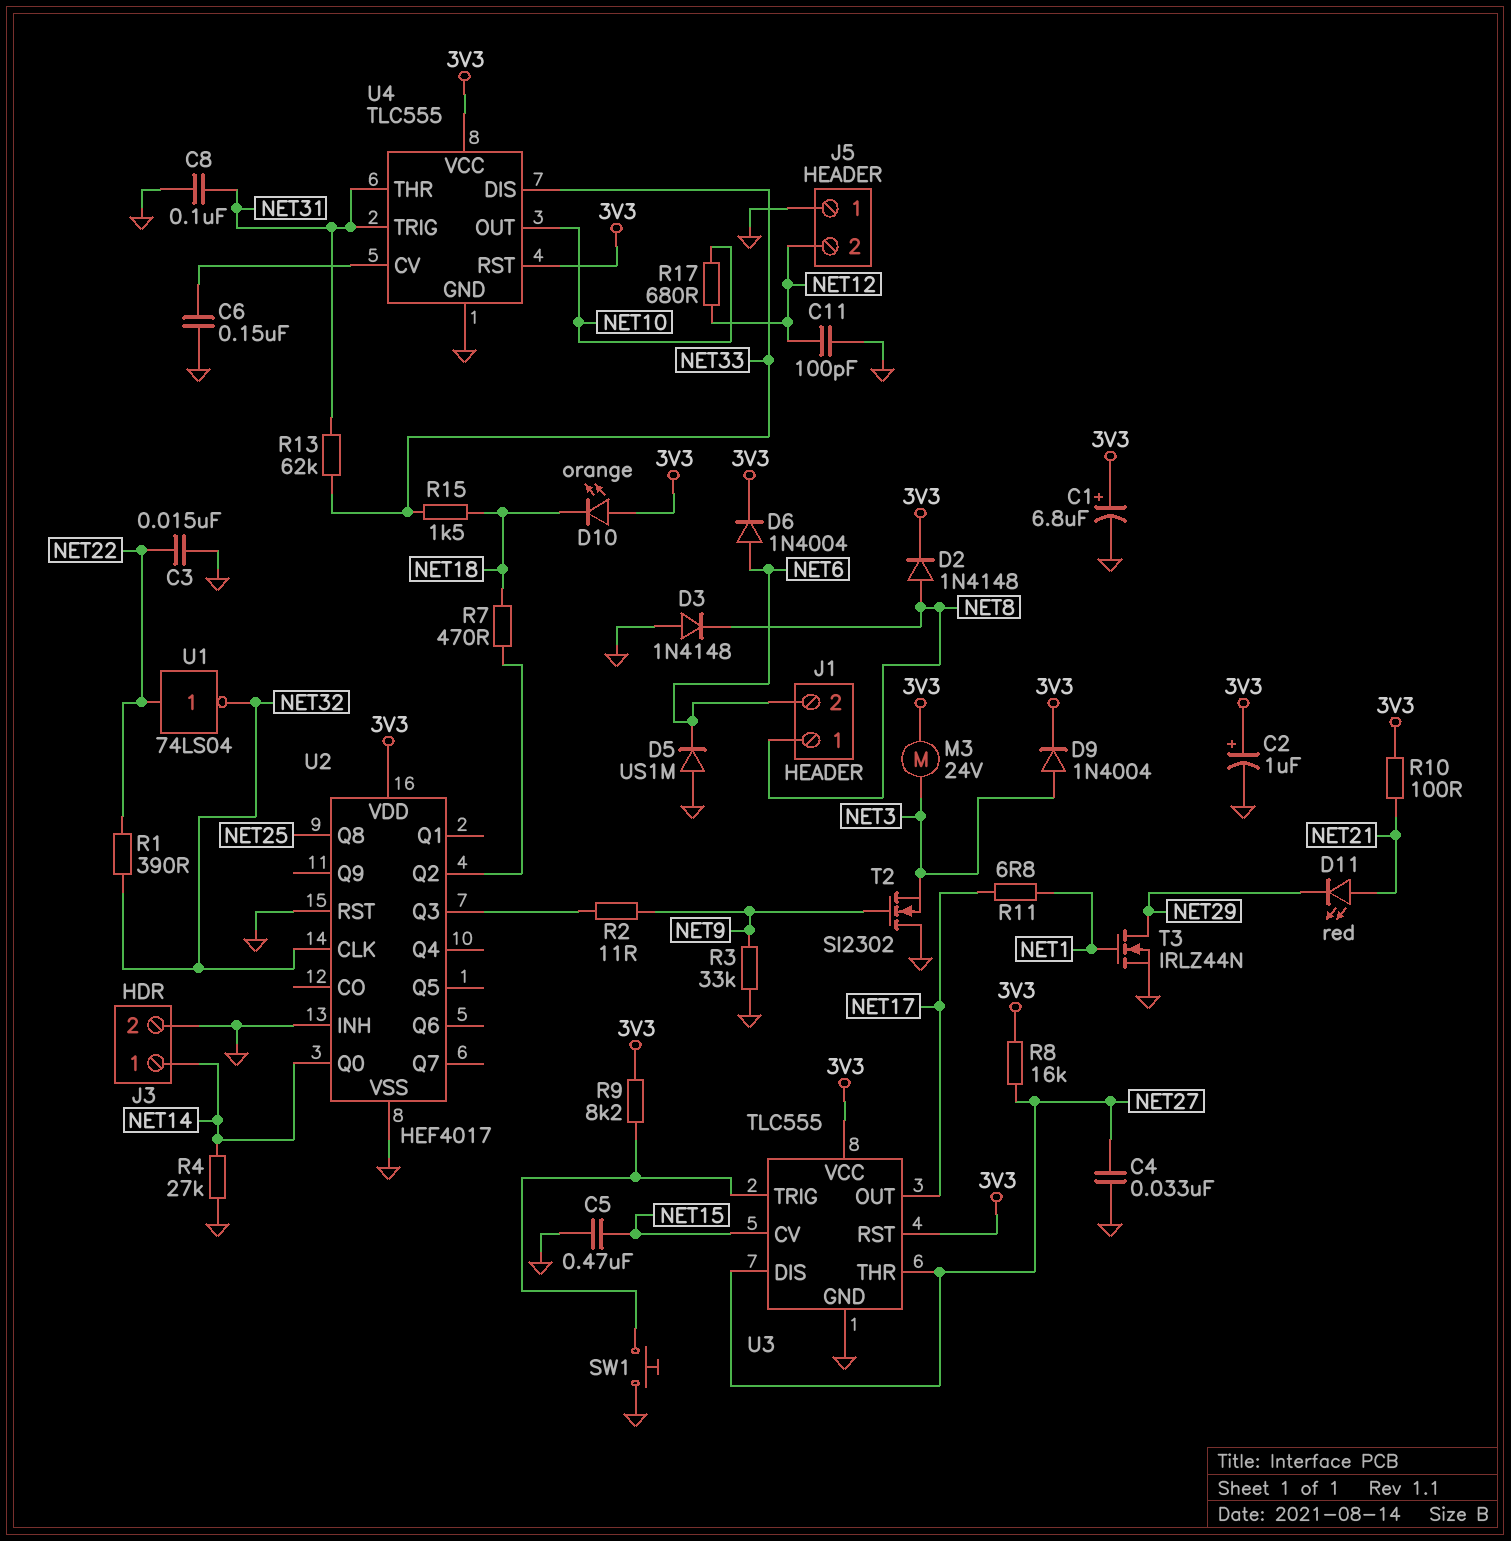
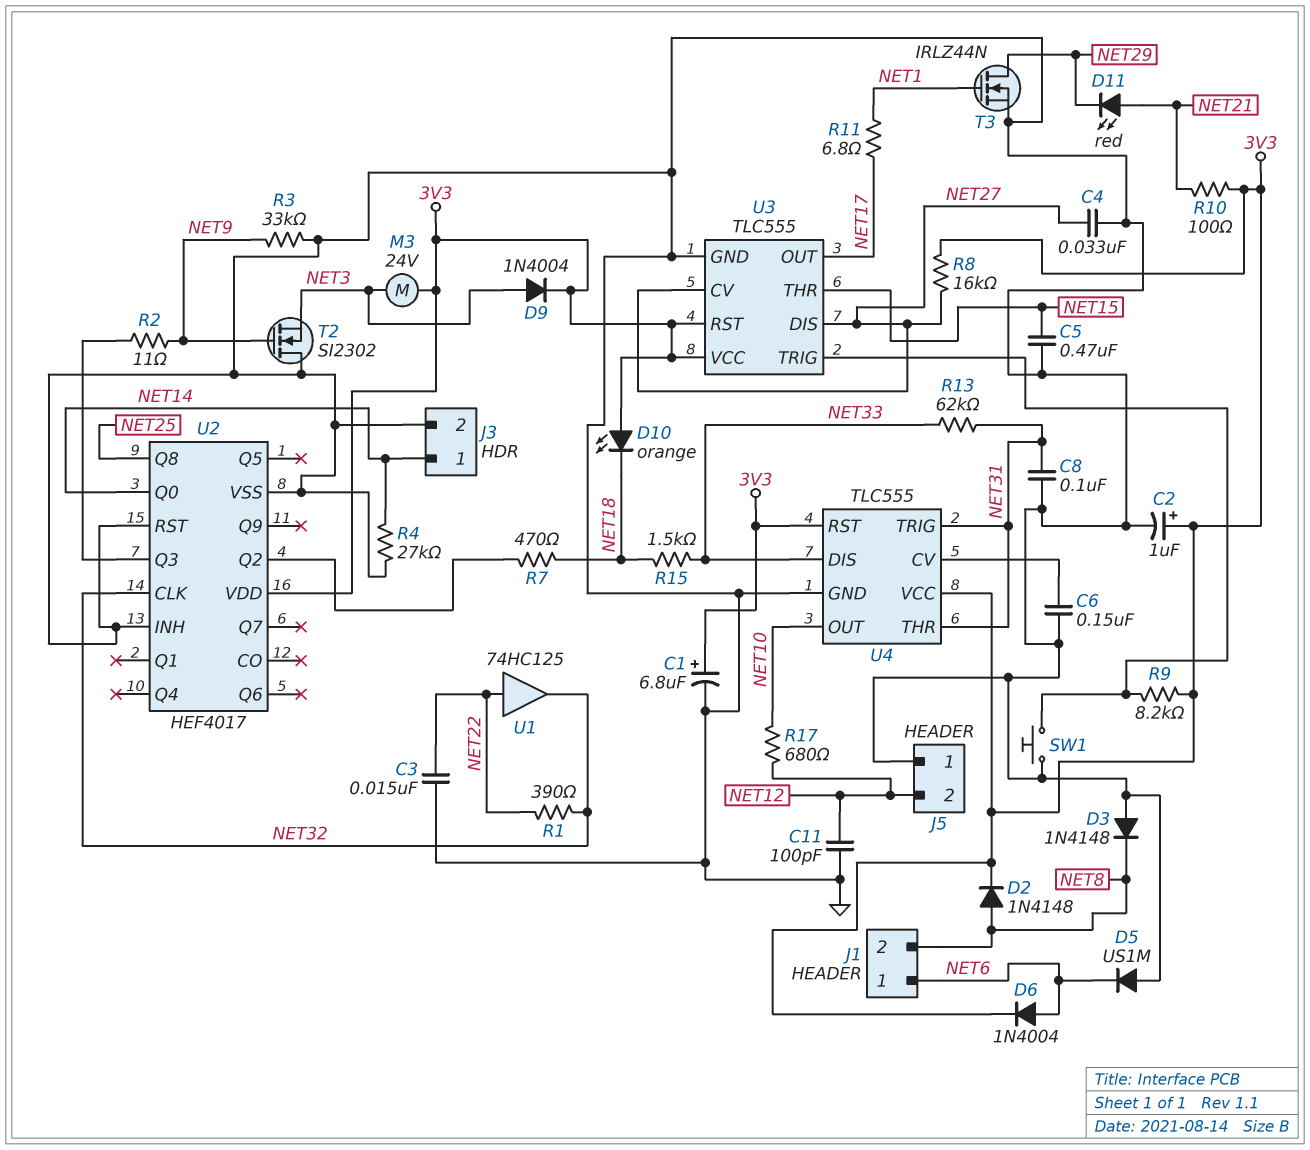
J1 pin 1: NET8 -> NET6
J1 pin 2: NET6 -> NET8
U1: NOT 74LS04 (in NET22, out NET32) -> buffer 74HC125 (in NET22, out NET32)
U3 pin CV: NET15 -> NET27
U3 pin THR: NET27 -> NET15

